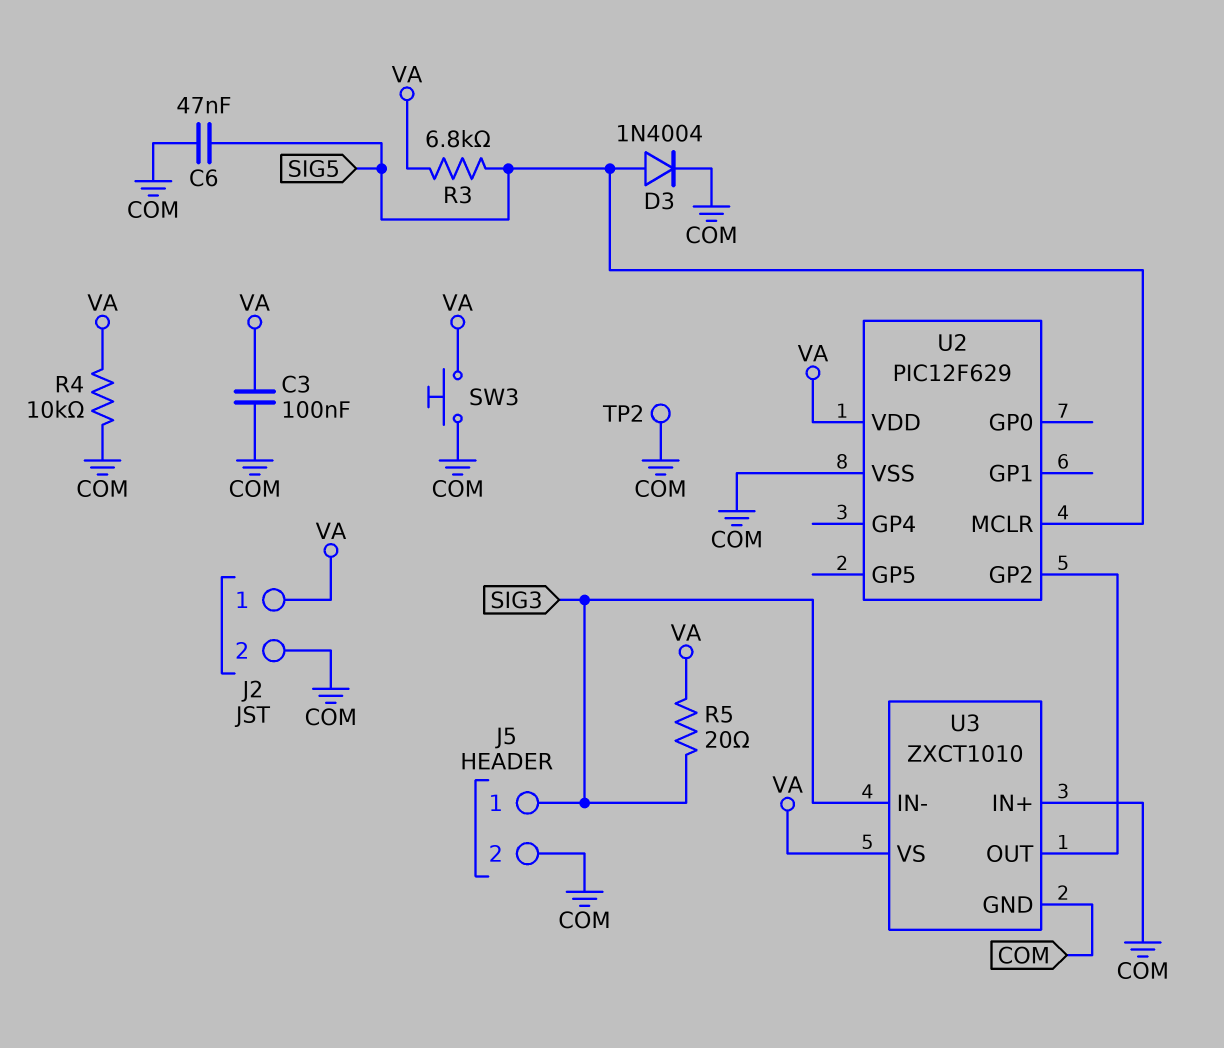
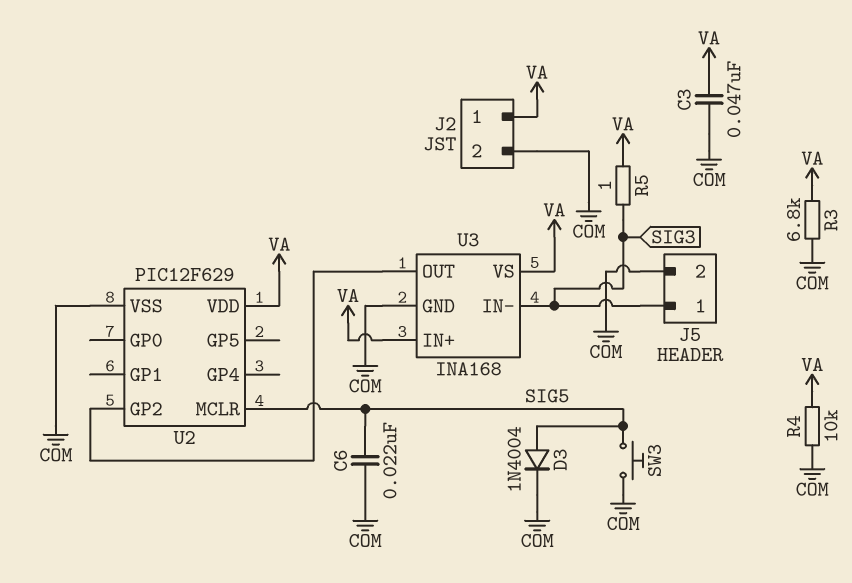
C3: 100nF (COM, VA) -> 47nF (COM, VA)
C6: 47nF (COM, SIG5) -> 22nF (COM, SIG5)
R3: 6.8k (SIG5, VA) -> 6.8k (COM, VA)
R5: 20 (SIG3, VA) -> 1 (SIG3, VA)
SW3: button (COM, VA) -> button (COM, SIG5)
TP2: test point (COM) -> none
U3: ZXCT1010 -> INA168
U3 pin IN+: COM -> VA

